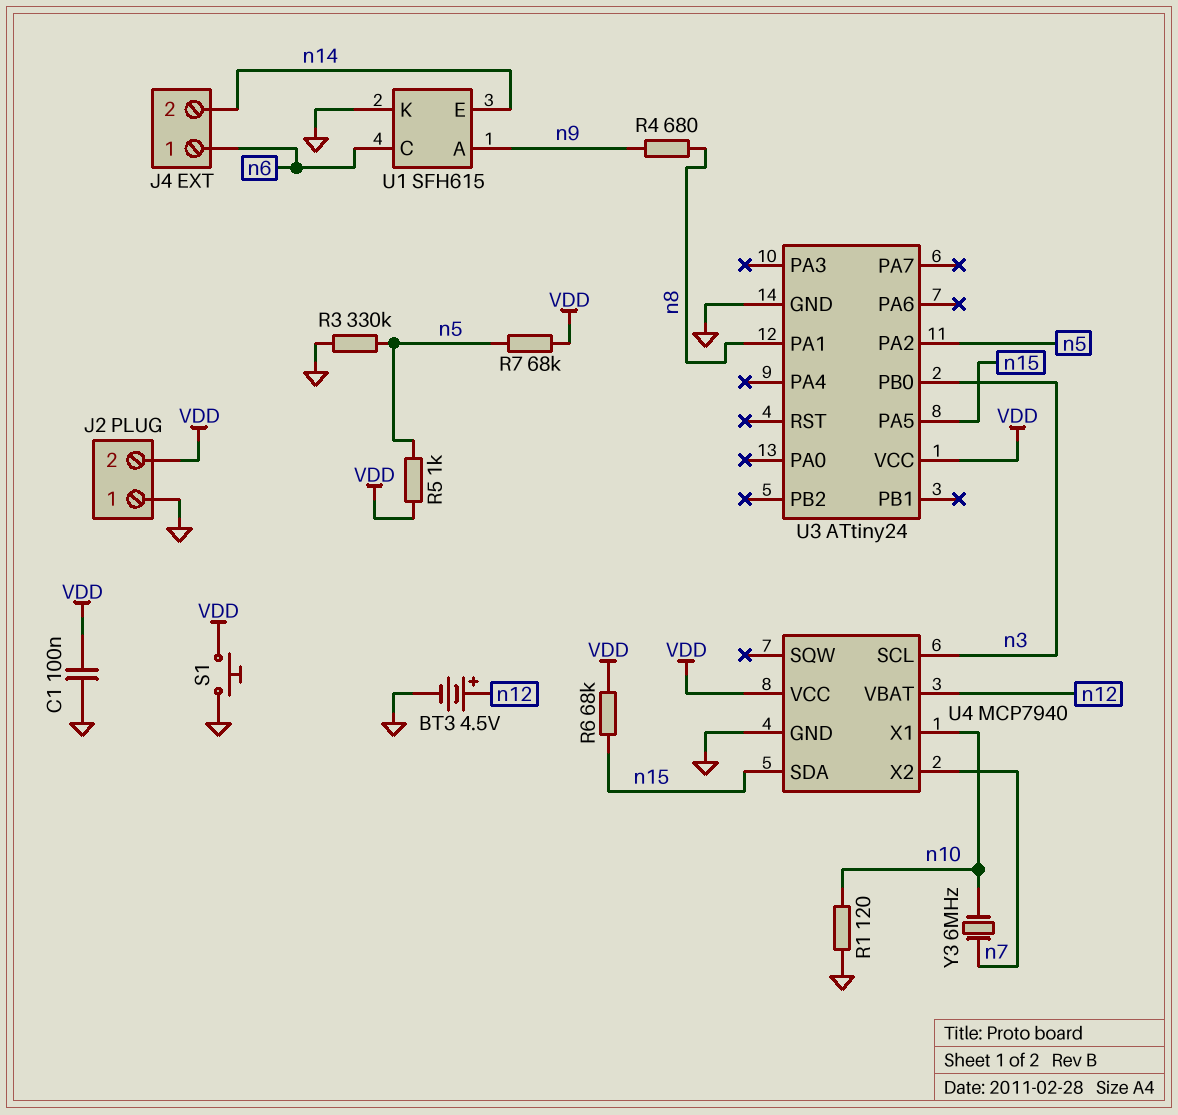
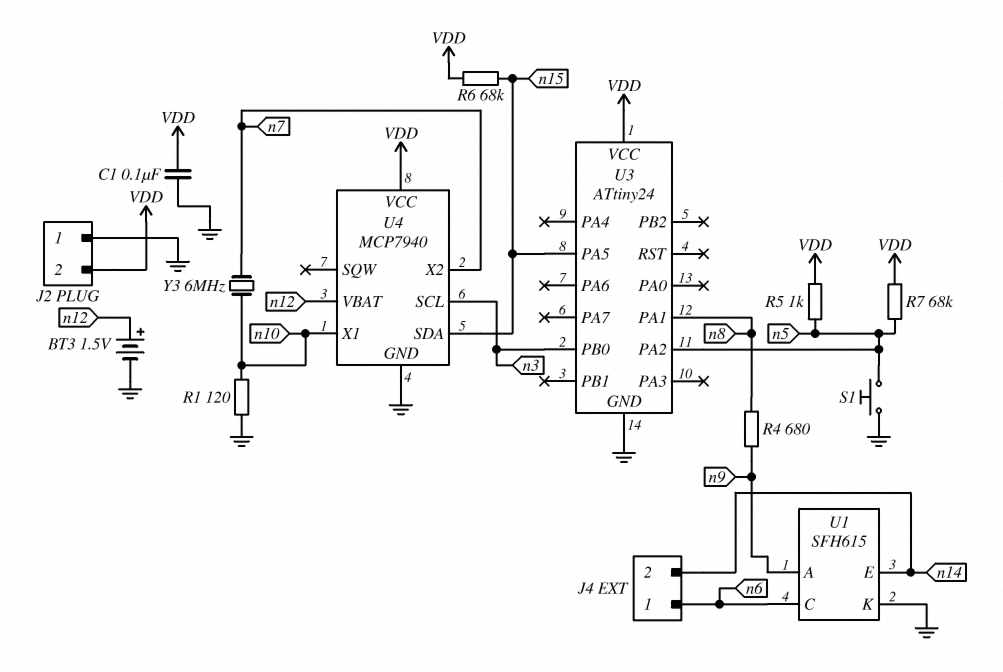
BT3: 4.5V (plus n12, minus GND) -> 1.5V (plus n12, minus GND)
R3: 330k (GND, n5) -> none
S1: button (GND, VDD) -> button (GND, n5)

